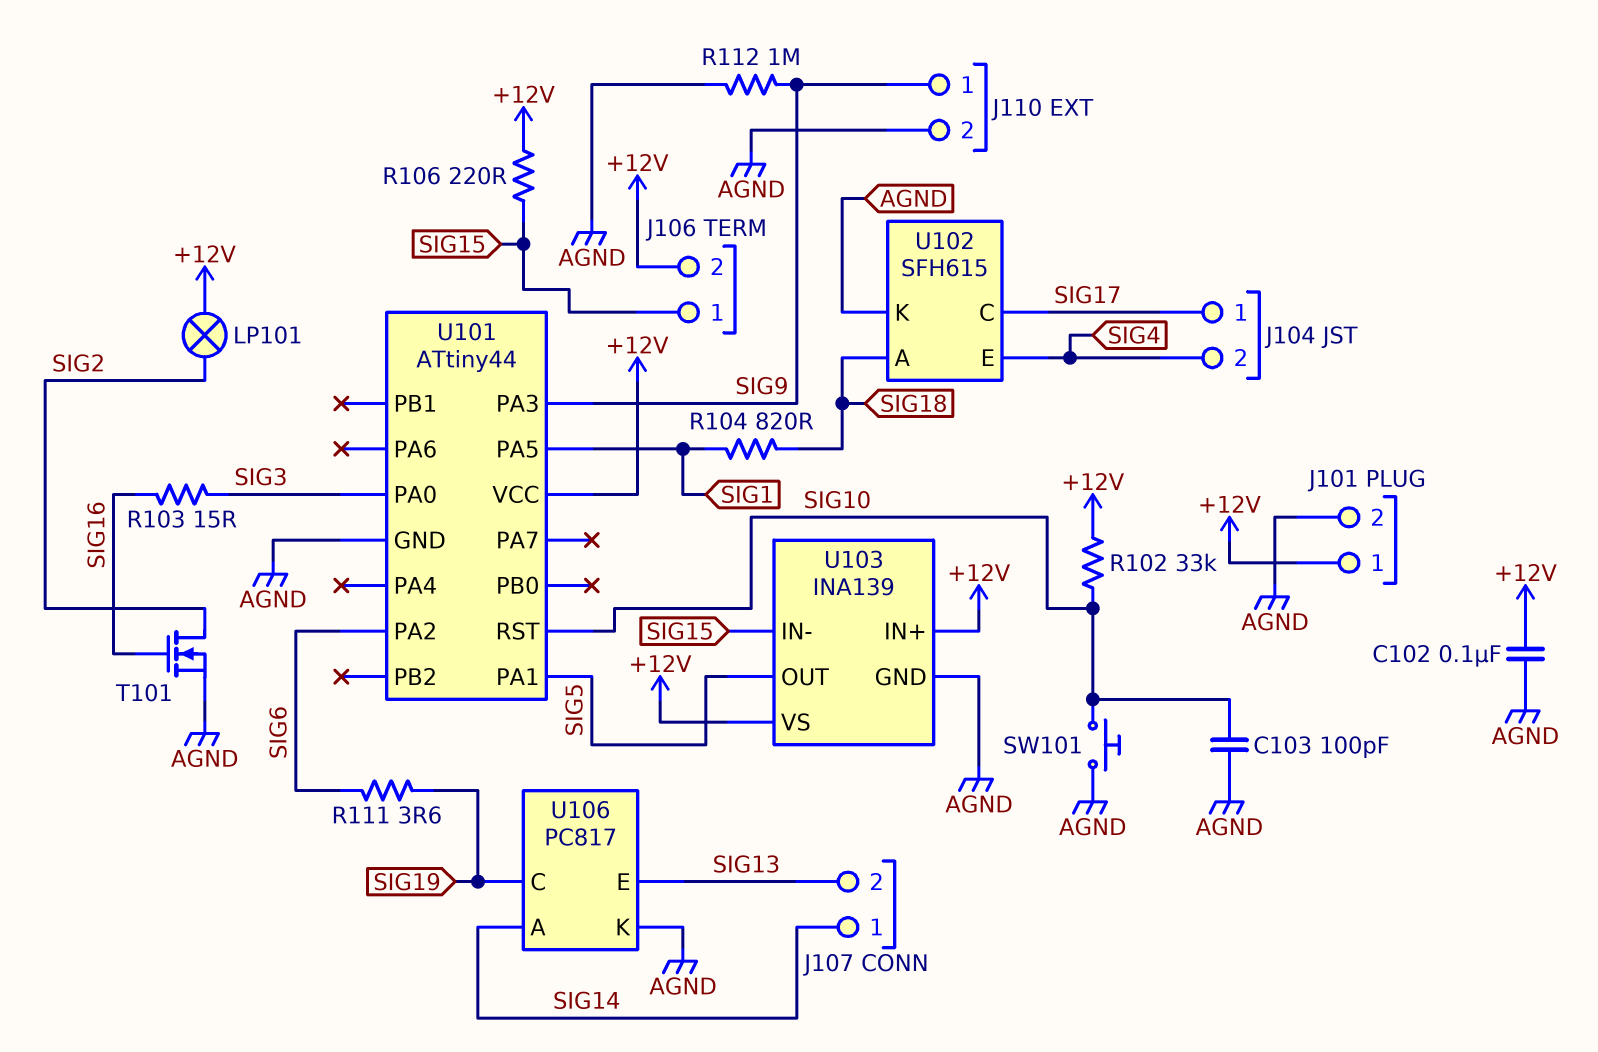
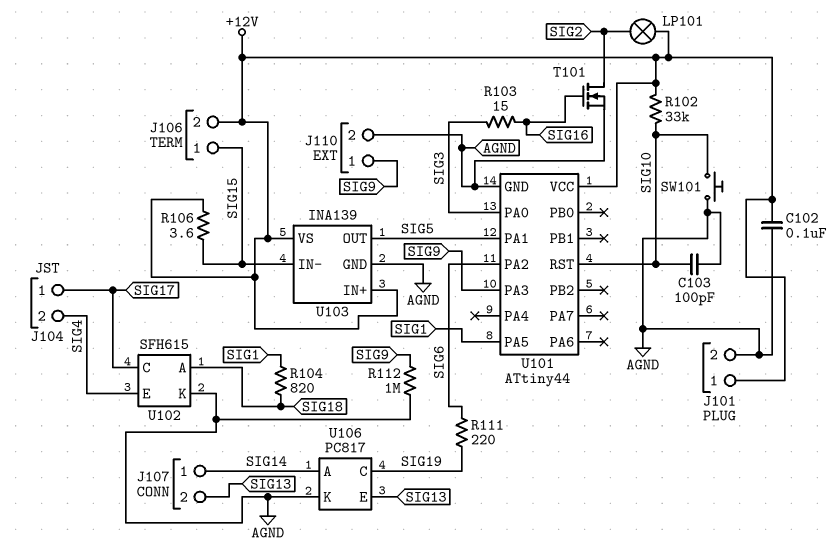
R106: 220 (+12V, SIG15) -> 3.6 (+12V, SIG15)
R111: 3.6 (SIG6, SIG19) -> 220 (SIG6, SIG19)

